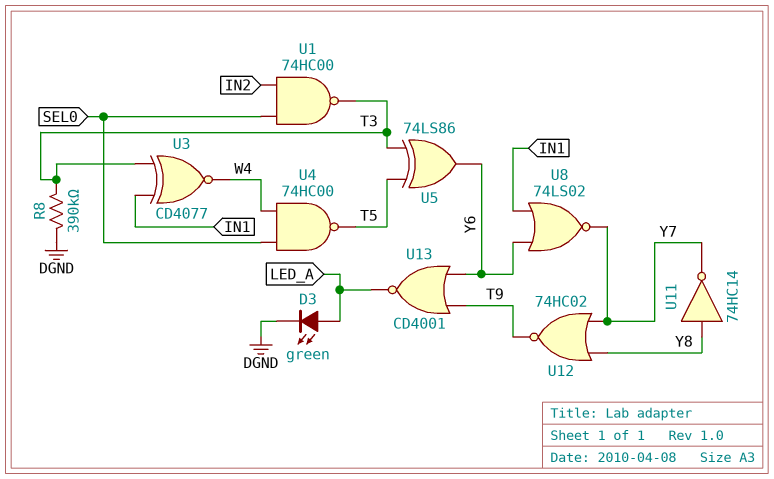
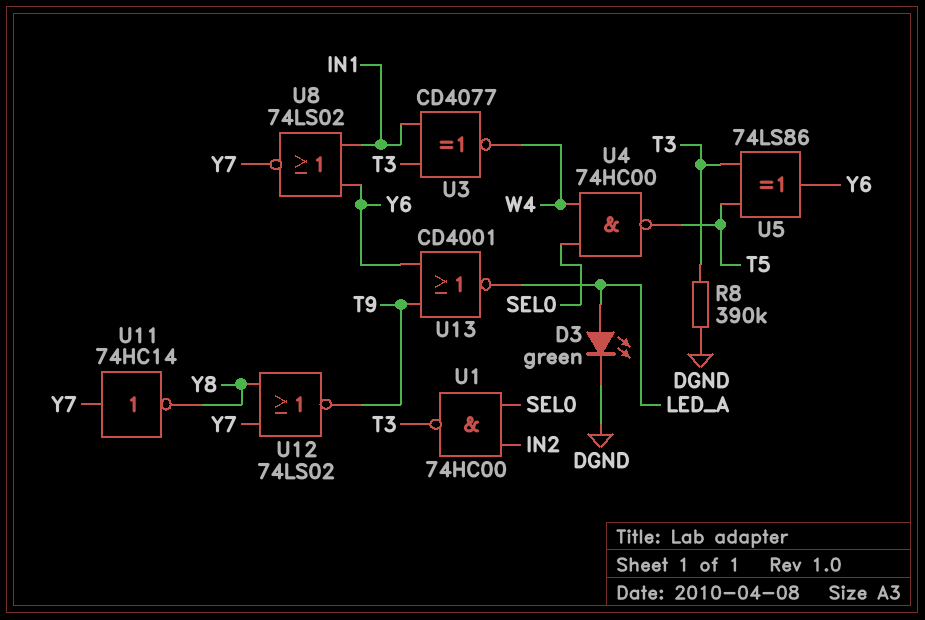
U11: NOT 74HC14 (in Y8, out Y7) -> NOT 74HC14 (in Y7, out Y8)
U12: NOR 74HC02 (in Y7, in Y8, out T9) -> NOR 74LS02 (in Y7, in Y8, out T9)

